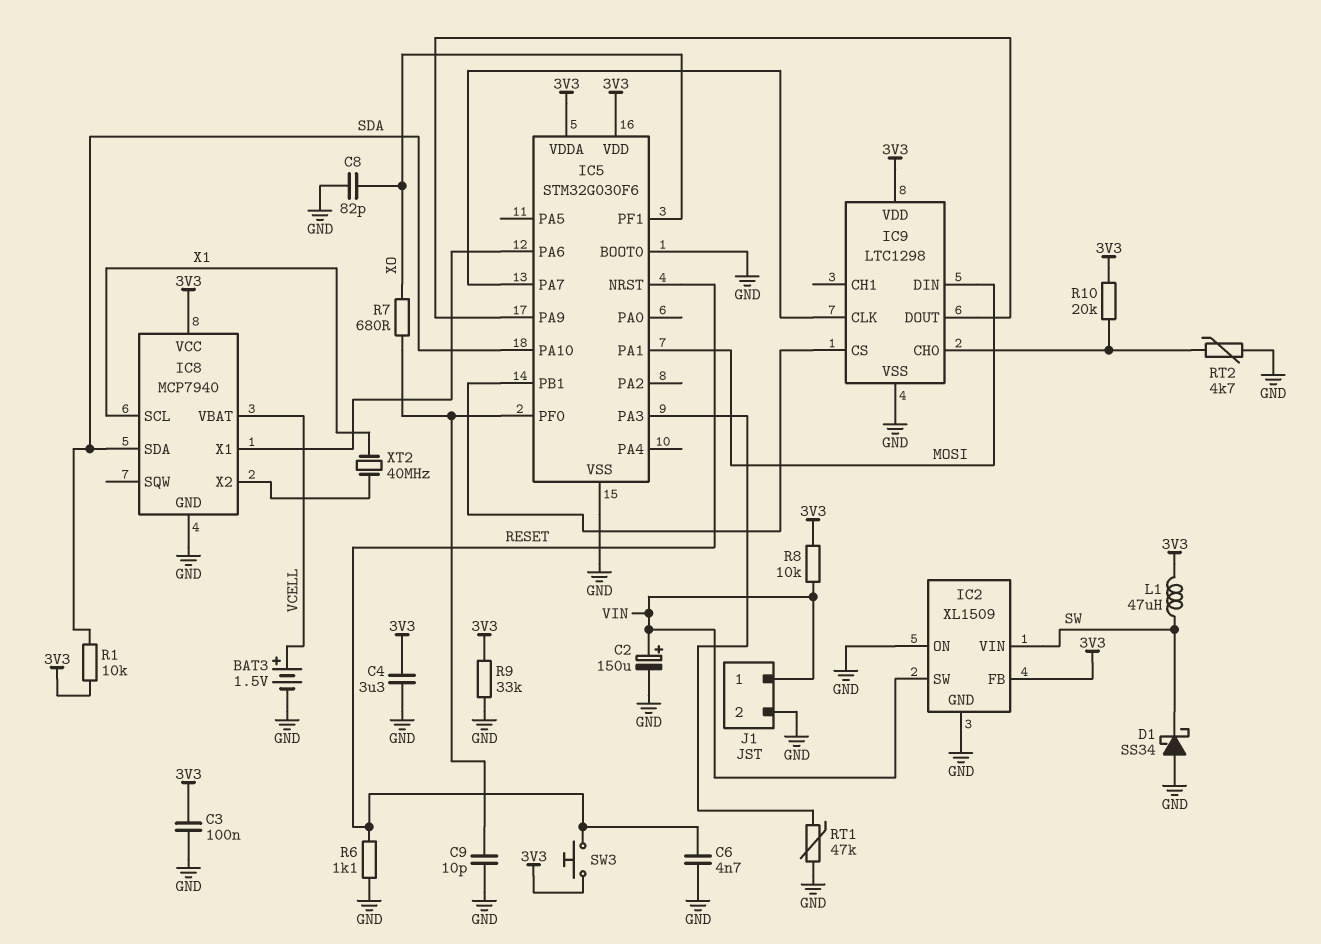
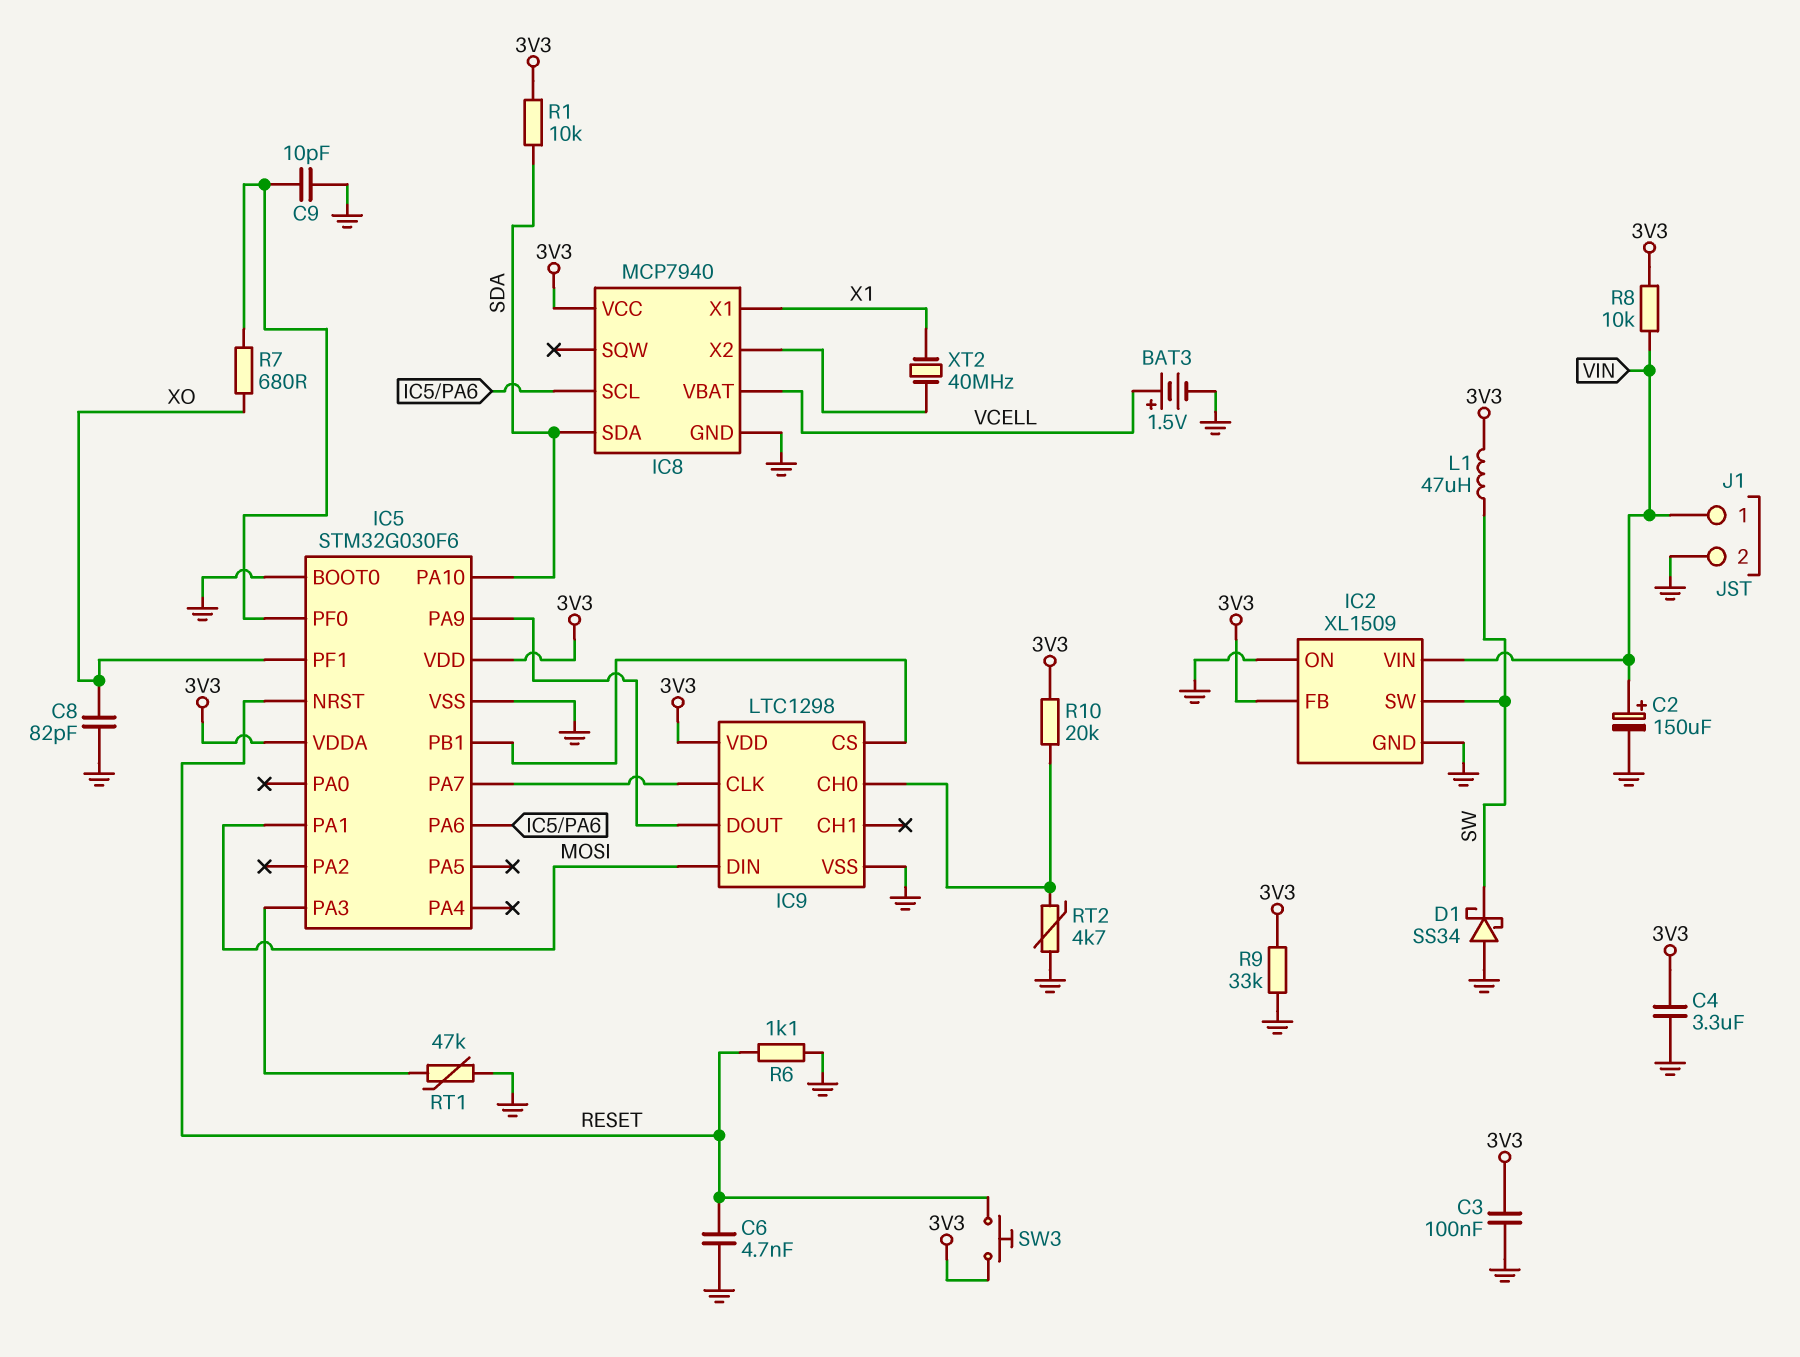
IC2 pin SW: VIN -> SW
IC2 pin VIN: SW -> VIN
IC8 pin SCL: X1 -> IC5/PA6
IC8 pin X1: IC5/PA6 -> X1

